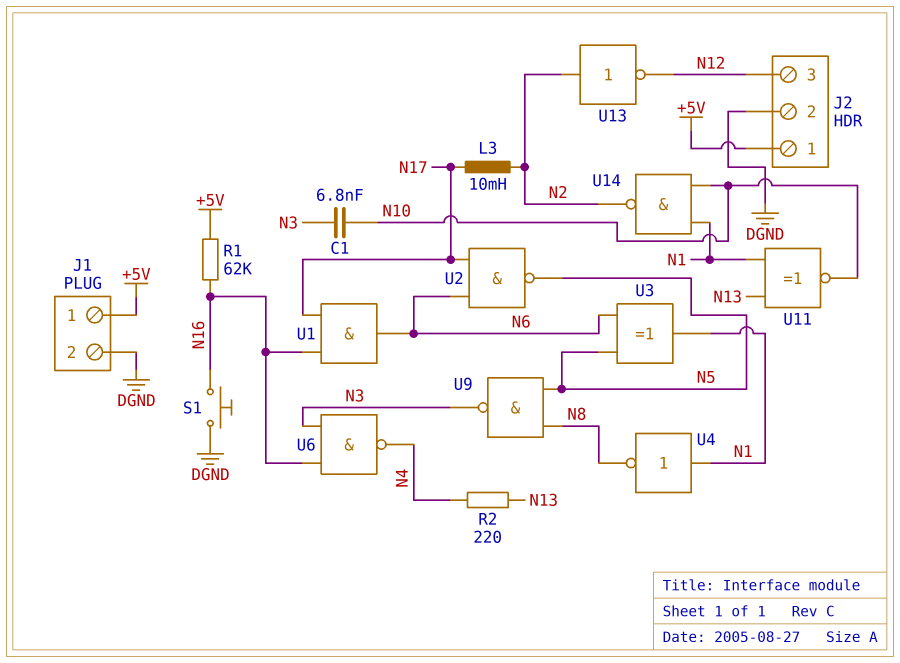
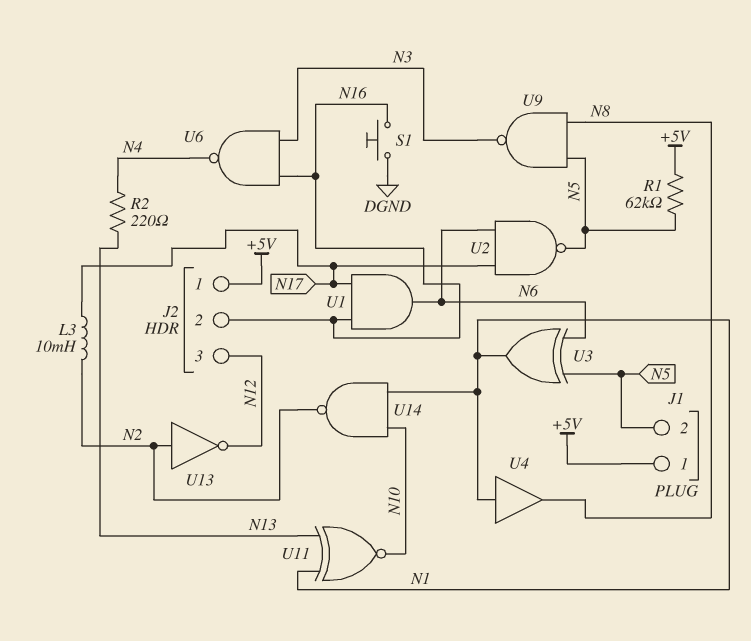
C1: 6.8nF (N3, N10) -> none
J1 pin 2: DGND -> N5
J2 pin 2: DGND -> N16
R1: 62k (+5V, N16) -> 62k (+5V, N5)
U4: NOT (in N1, out N8) -> buffer (in N1, out N8)

